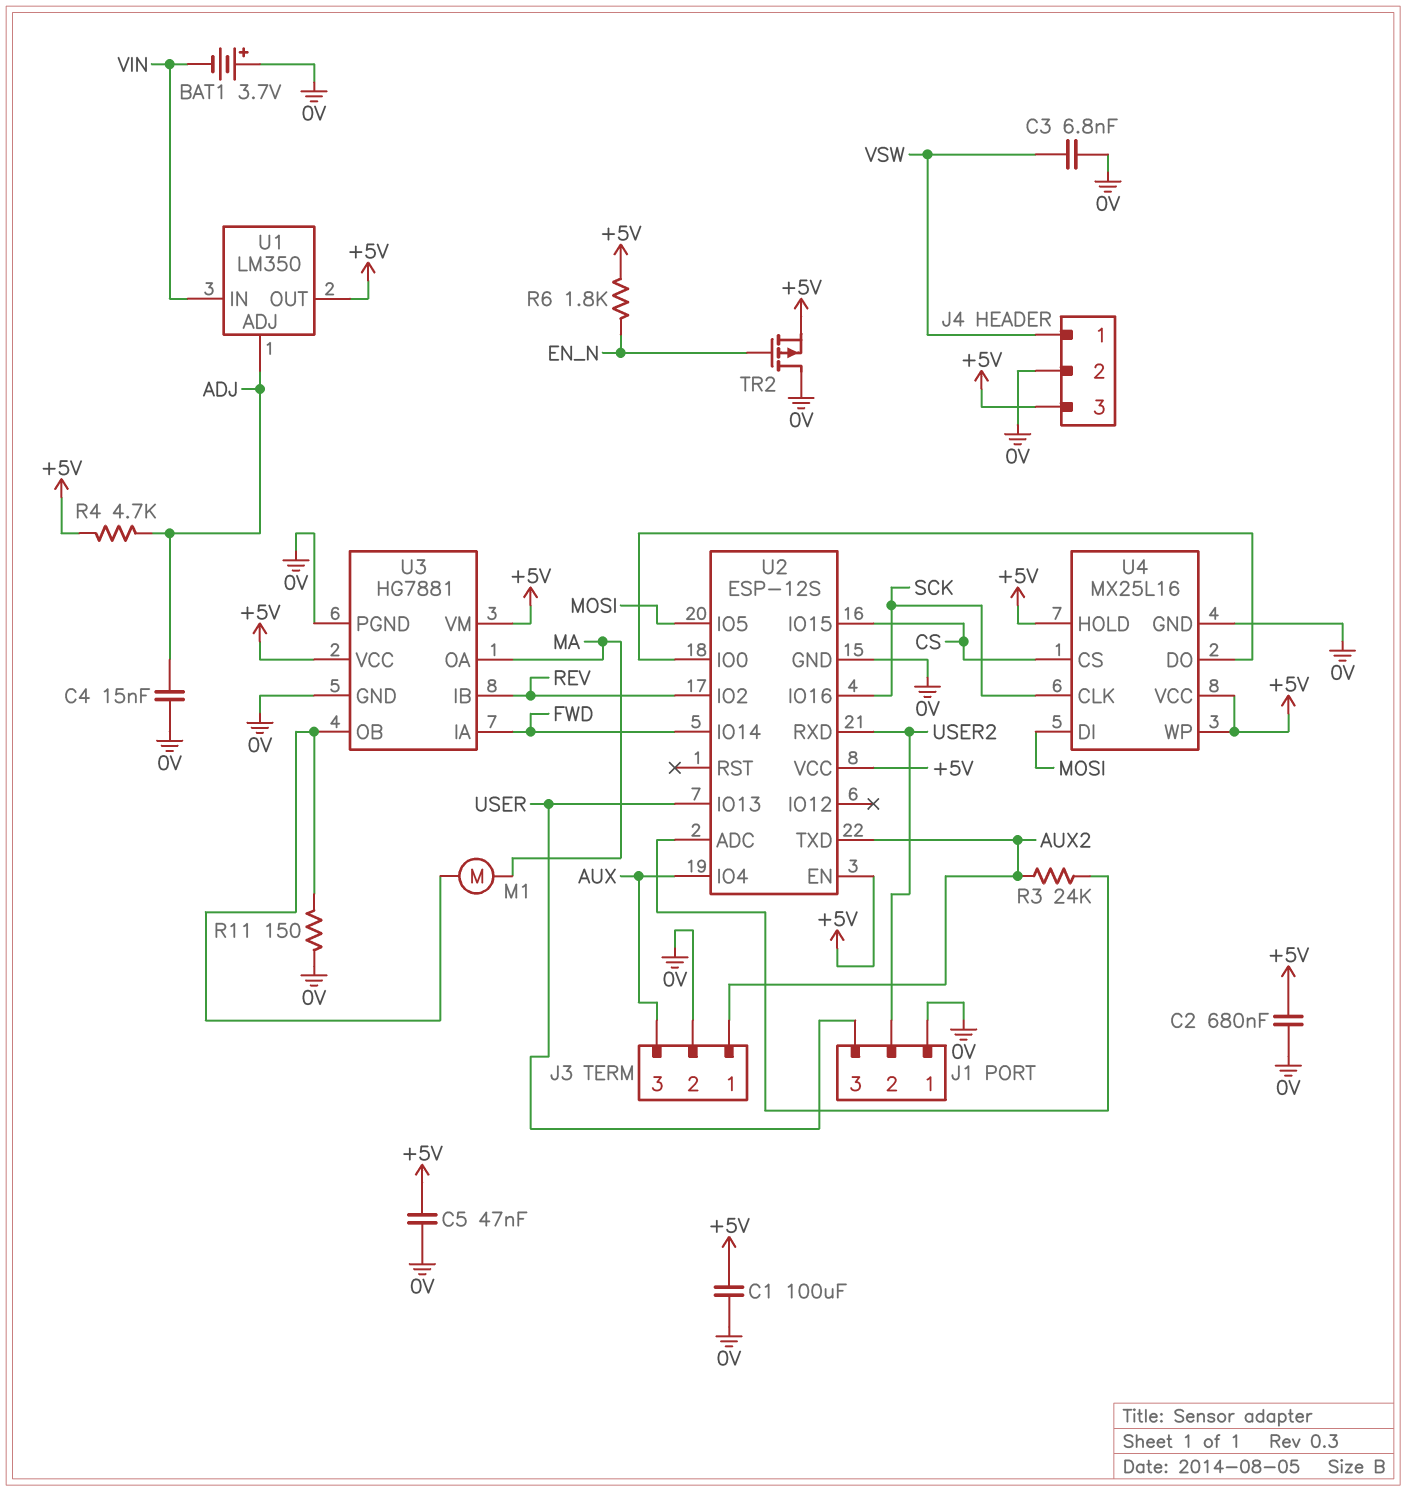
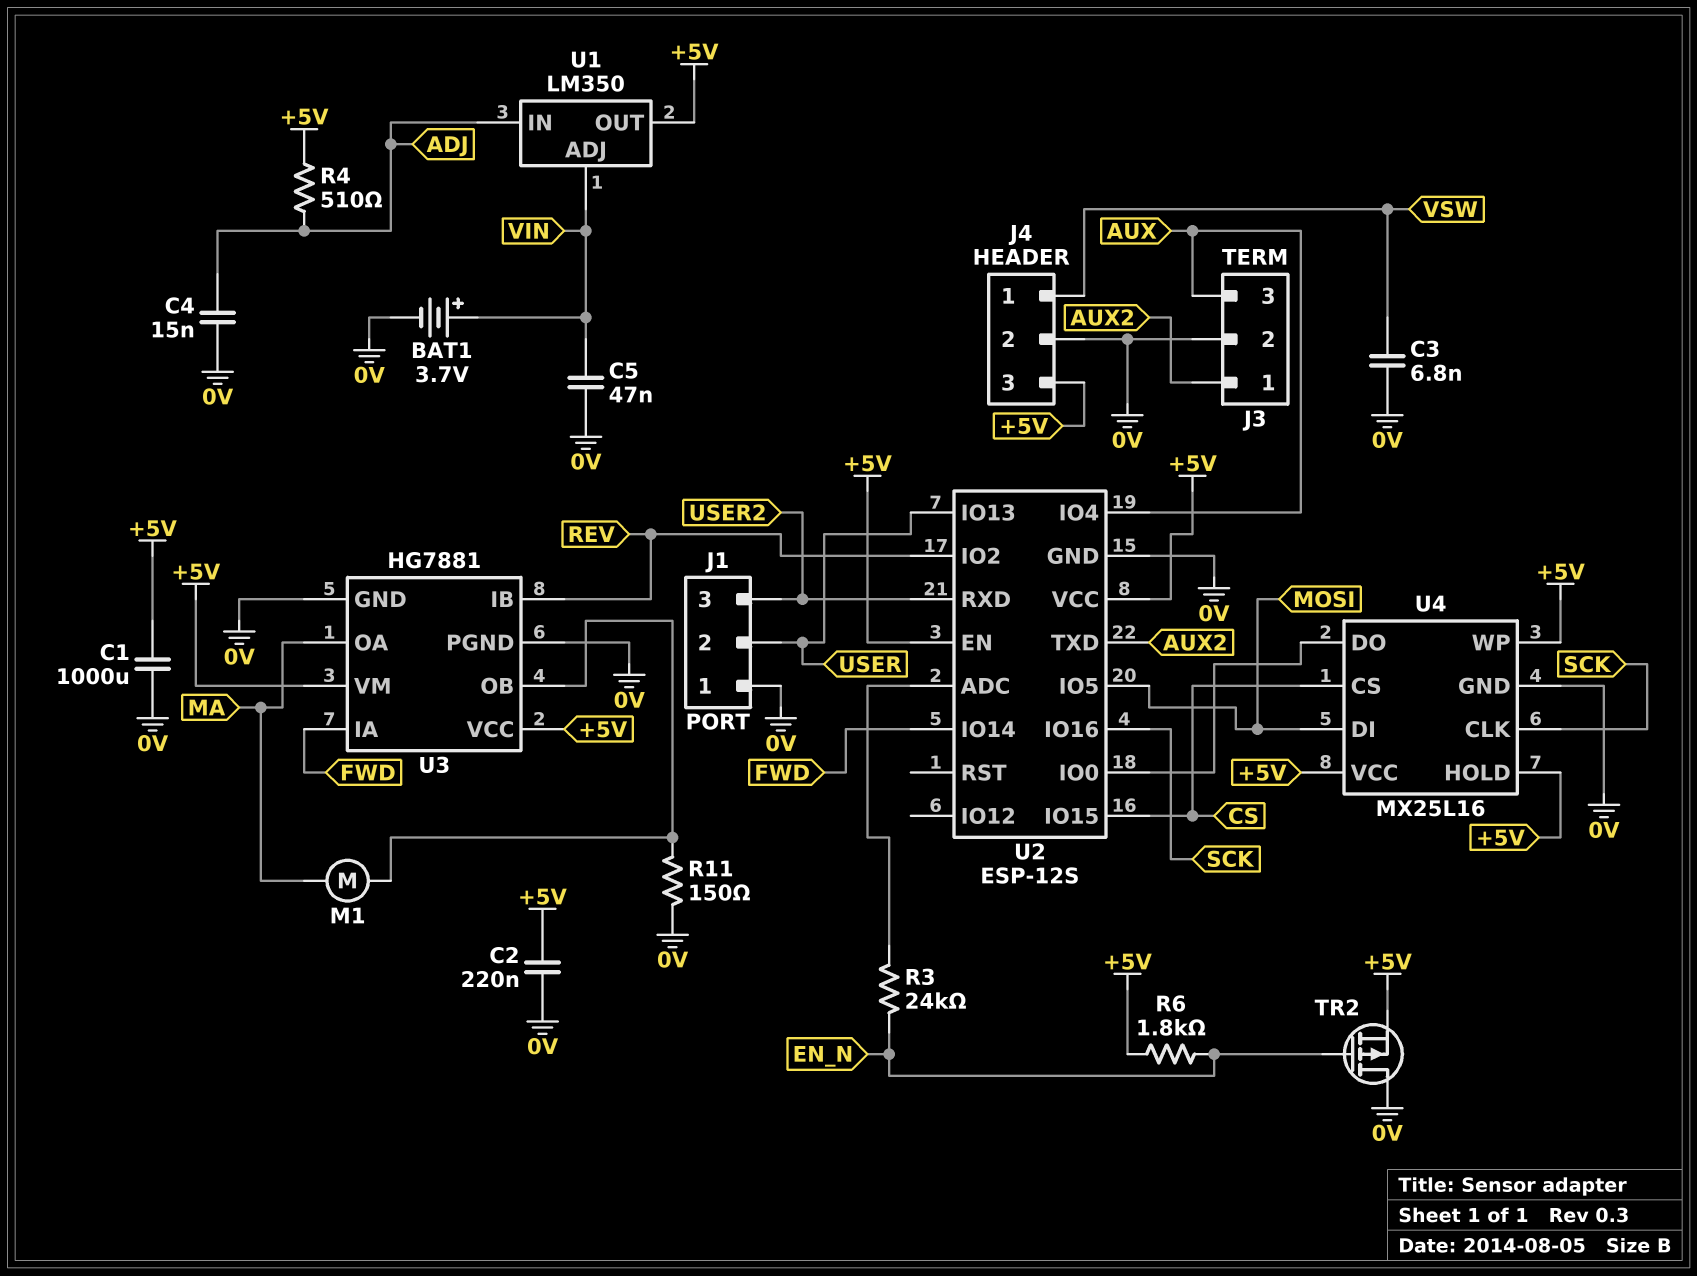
BAT1: 3.7V (plus 0V, minus VIN) -> 3.7V (plus VIN, minus 0V)
C1: 100uF (+5V, 0V) -> 1000uF (+5V, 0V)
C2: 680nF (+5V, 0V) -> 220nF (+5V, 0V)
C5: 47nF (+5V, 0V) -> 47nF (0V, VIN)
J1 pin 2: USER2 -> USER
J1 pin 3: USER -> USER2
R3: 24k (AUX2, U2/ADC) -> 24k (EN_N, U2/ADC)
R4: 4.7k (+5V, ADJ) -> 510 (+5V, ADJ)
U1 pin ADJ: ADJ -> VIN
U1 pin IN: VIN -> ADJ

